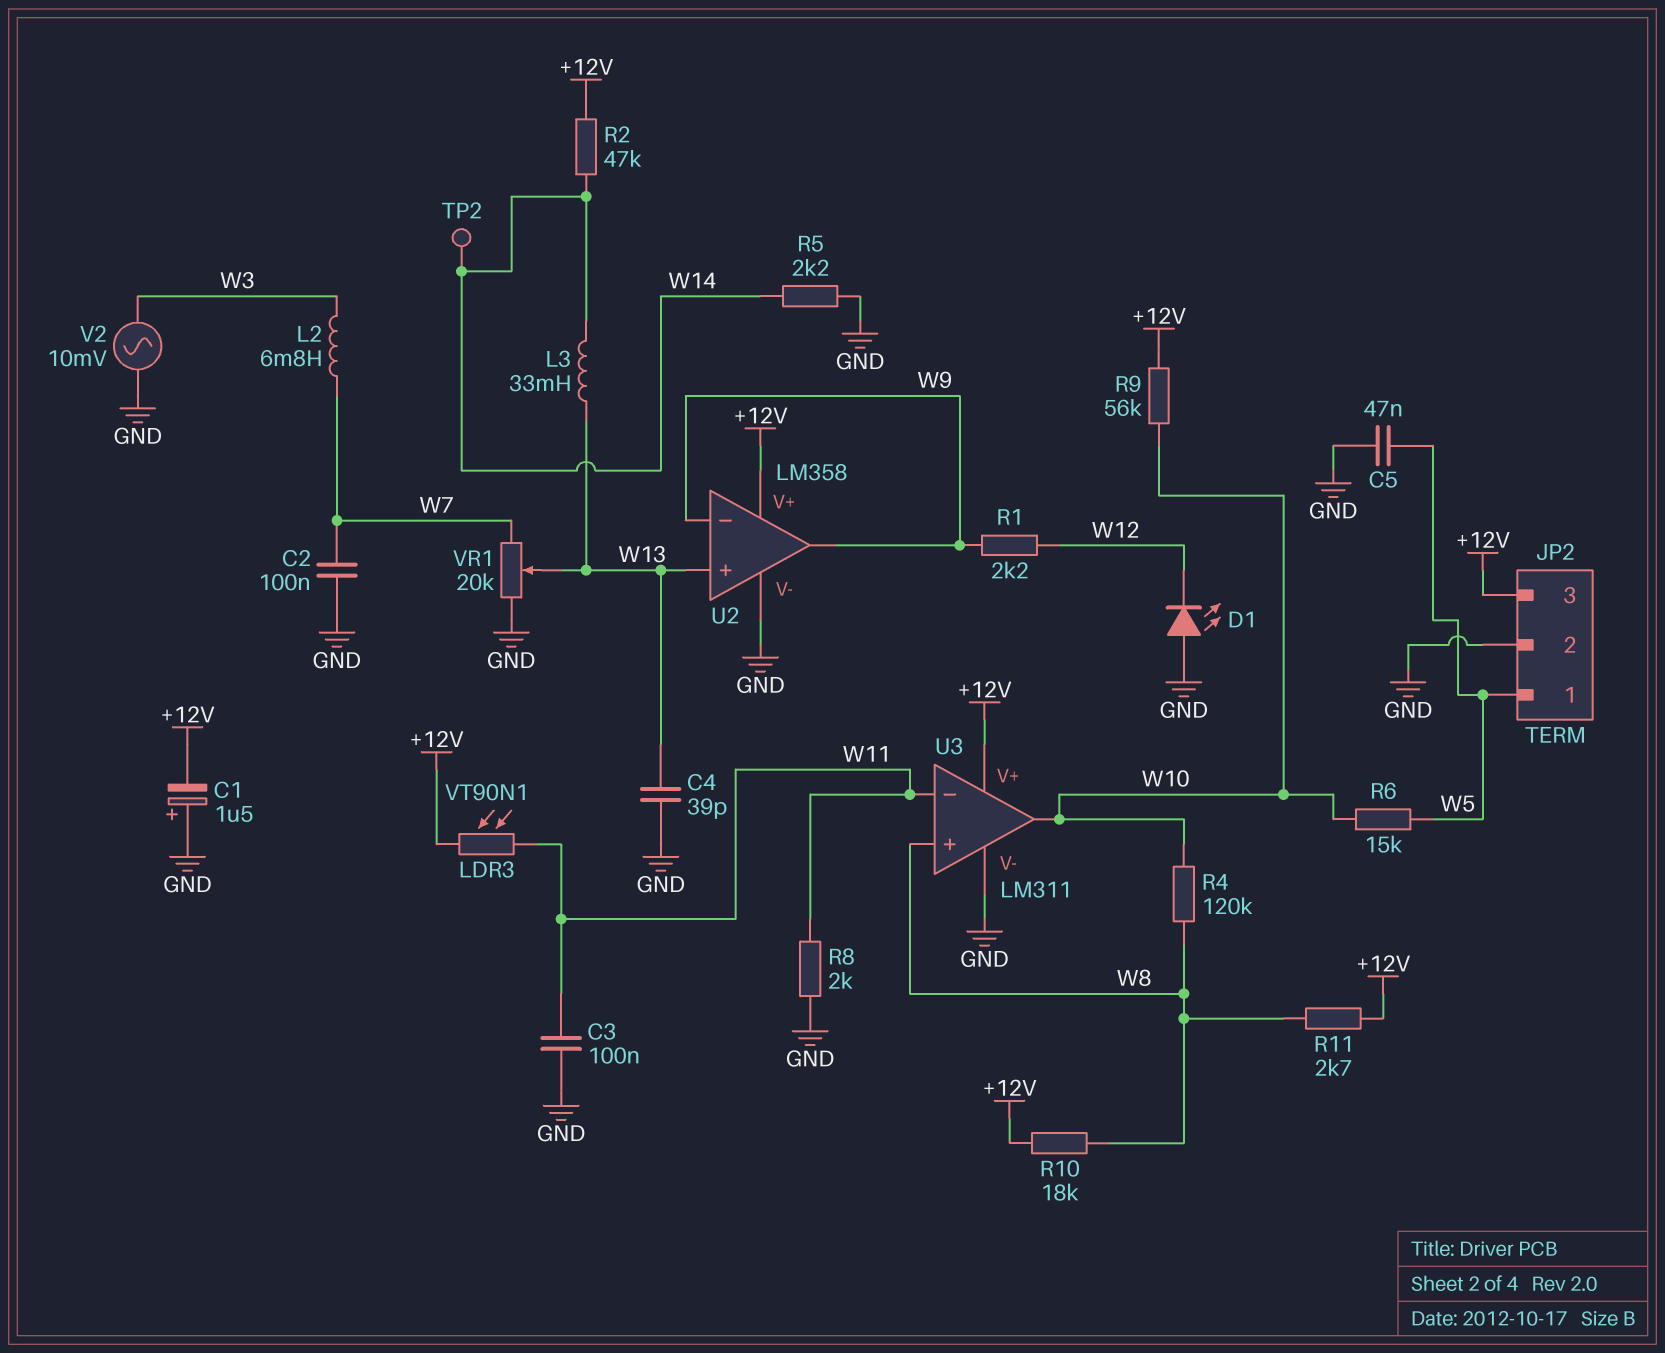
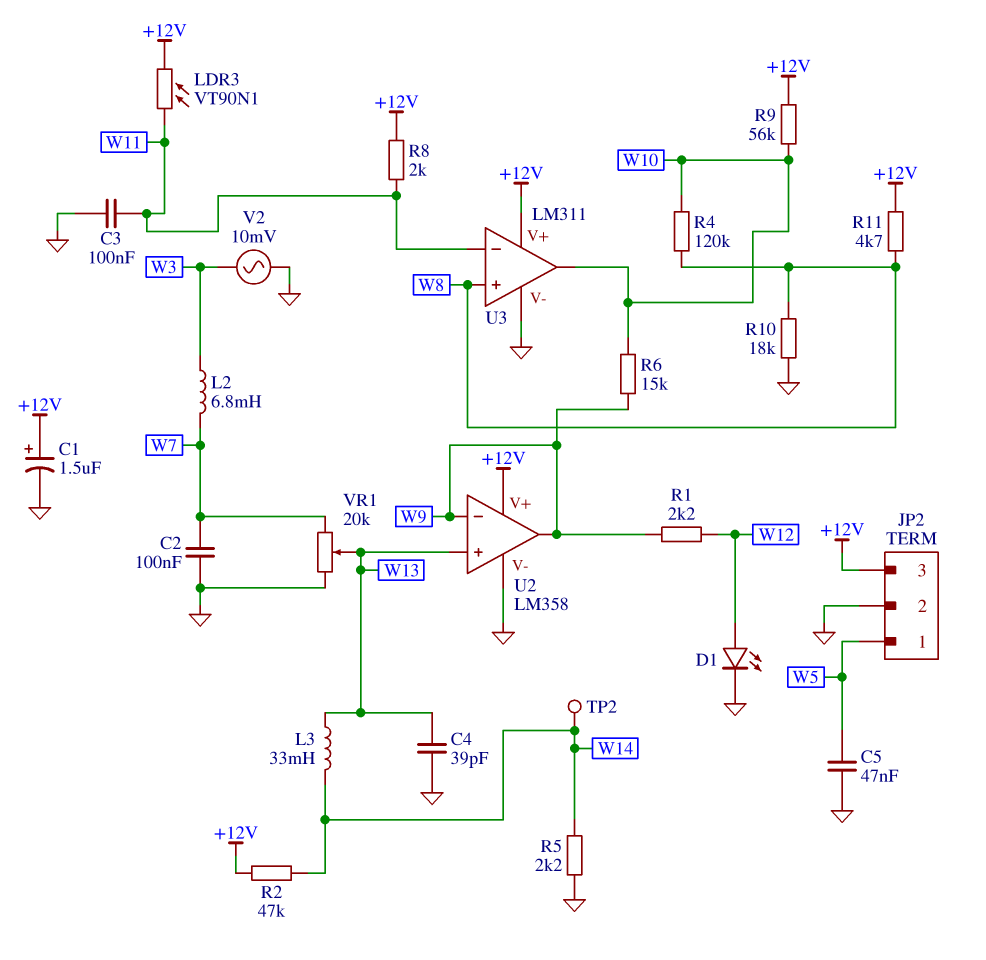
C1: 1.5uF (plus GND, minus +12V) -> 1.5uF (plus +12V, minus GND)
D1: LED (A GND, K W12) -> LED (A W12, K GND)
R6: 15k (W5, W10) -> 15k (W9, W10)
R8: 2k (GND, W11) -> 2k (+12V, W11)
R10: 18k (+12V, W8) -> 18k (GND, W8)
R11: 2.7k (+12V, W8) -> 4.7k (+12V, W8)

